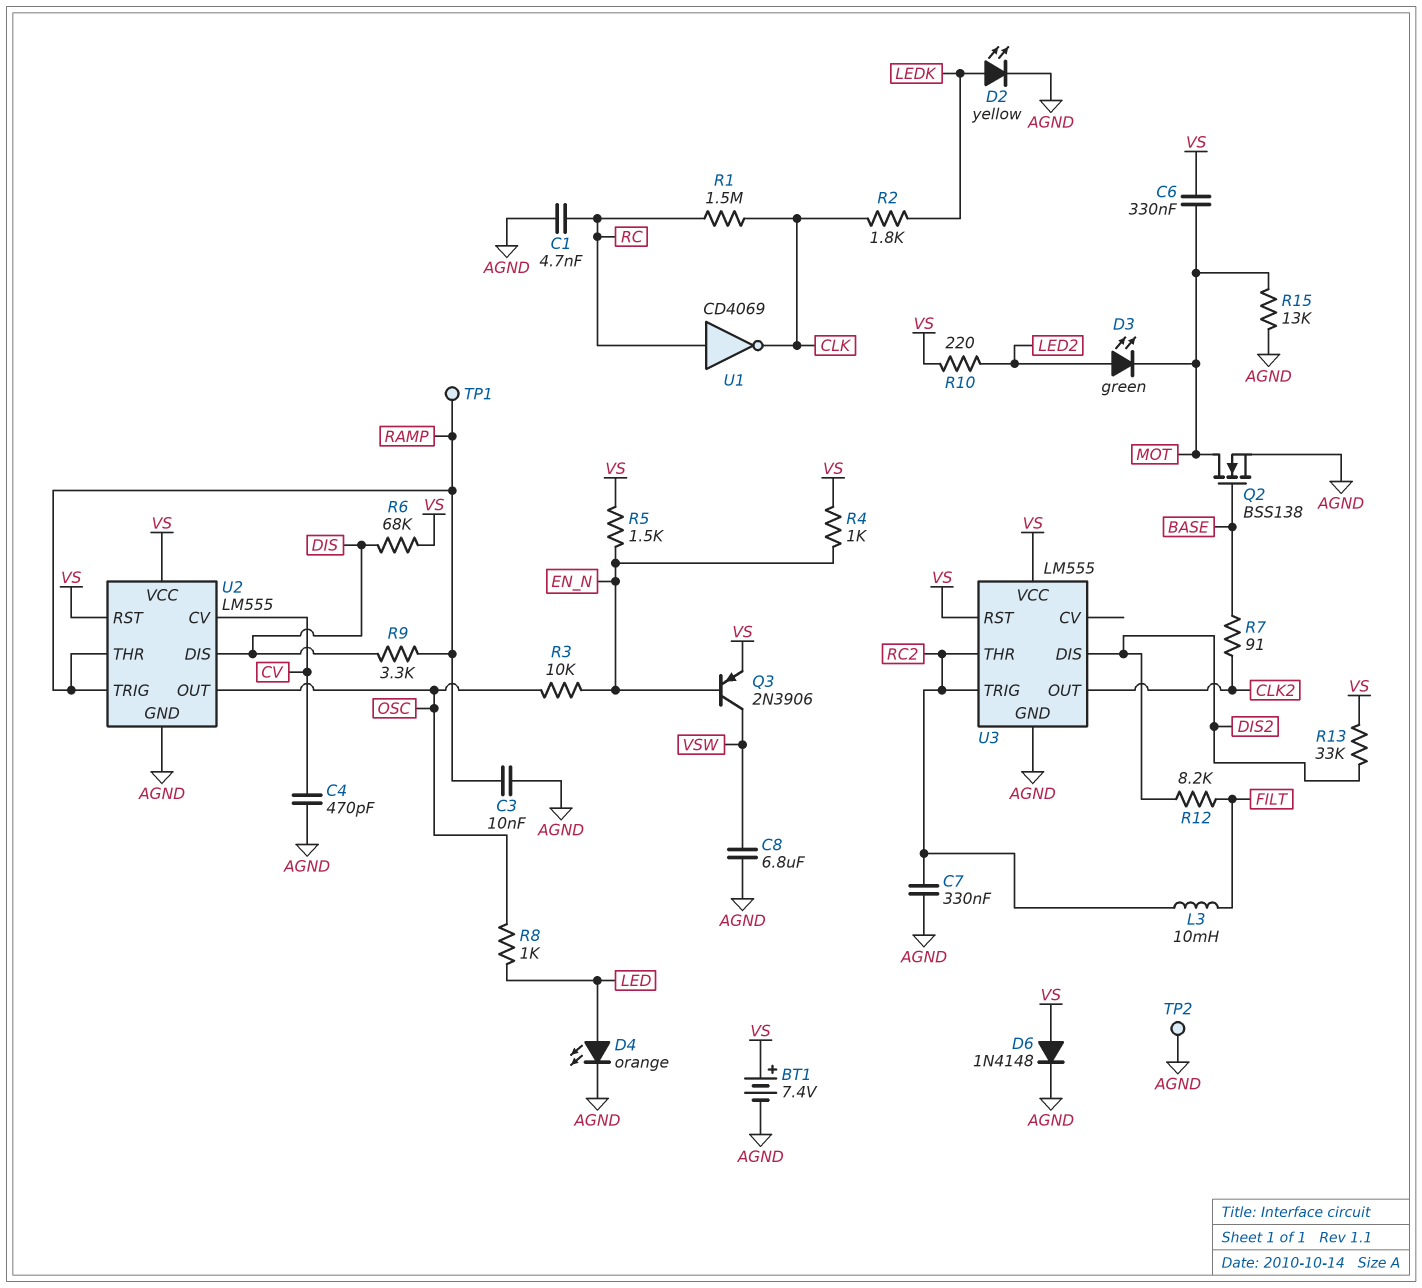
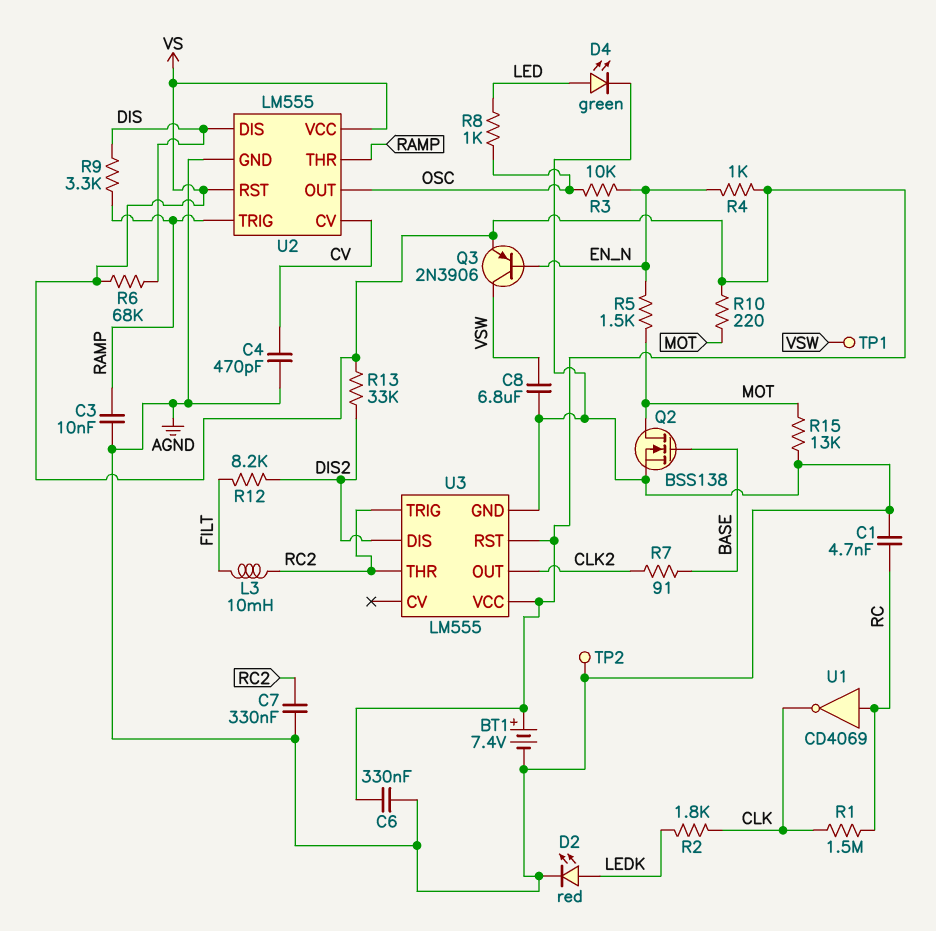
C6: 330nF (MOT, VS) -> 330nF (AGND, VS)
D2: LED yellow (A LEDK, K AGND) -> LED red (A LEDK, K AGND)
D3: LED green (A LED2, K MOT) -> none
D4: LED orange (A LED, K AGND) -> LED green (A LED, K AGND)
D6: diode 1N4148 (A VS, K AGND) -> none
R5: 1.5k (EN_N, VS) -> 1.5k (EN_N, MOT)
R10: 220 (LED2, VS) -> 220 (MOT, VS)
TP1: test point (RAMP) -> test point (VSW)

